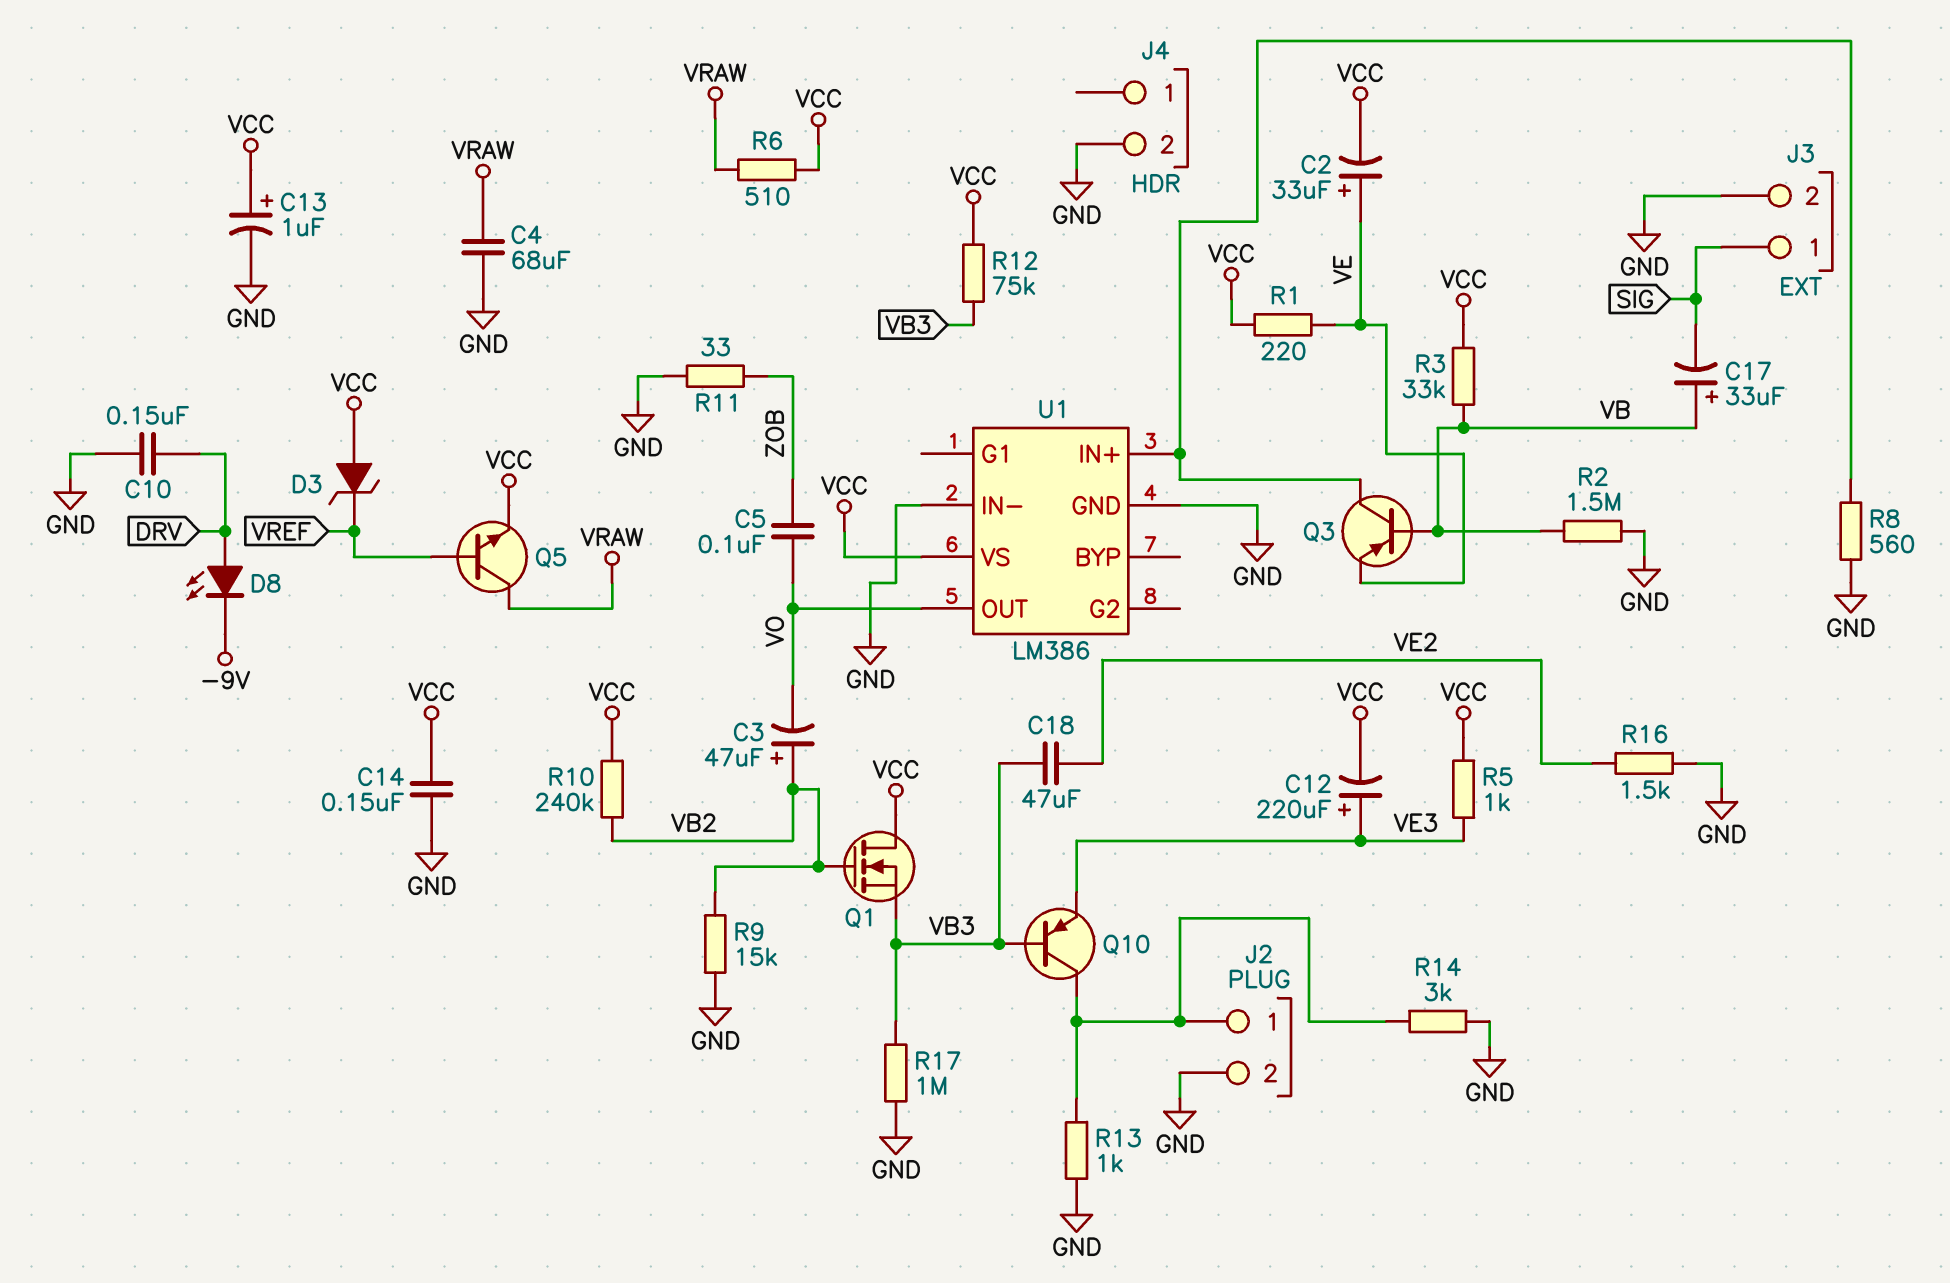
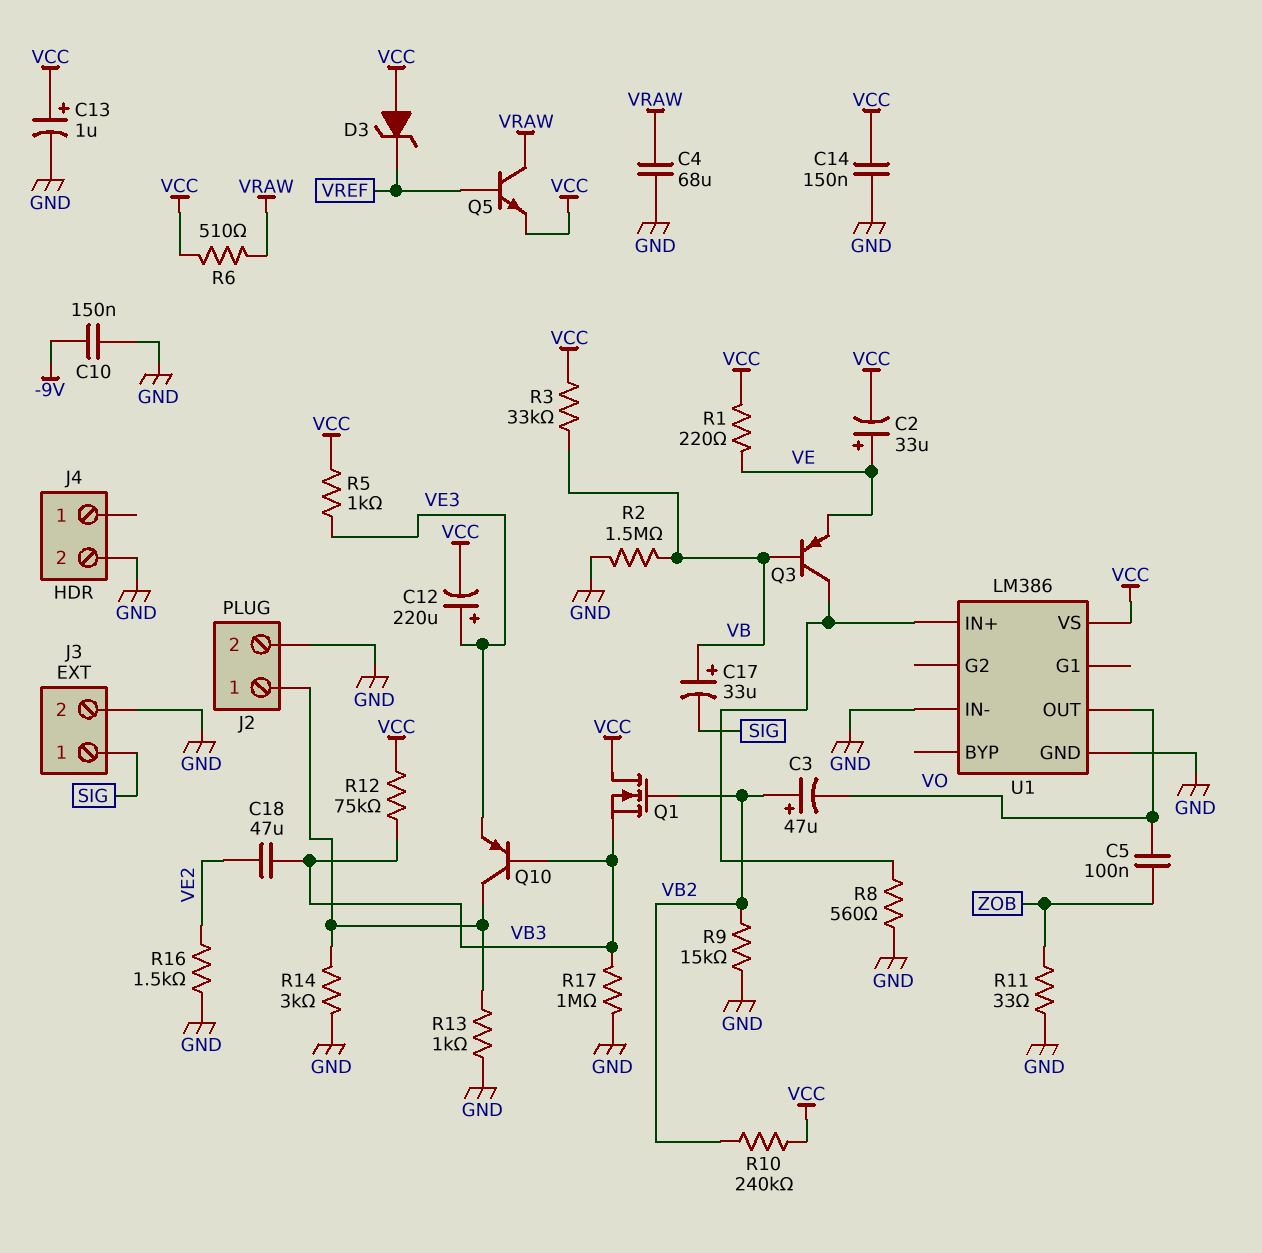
C10: 150nF (DRV, GND) -> 150nF (-9V, GND)
D8: LED (A DRV, K -9V) -> none

